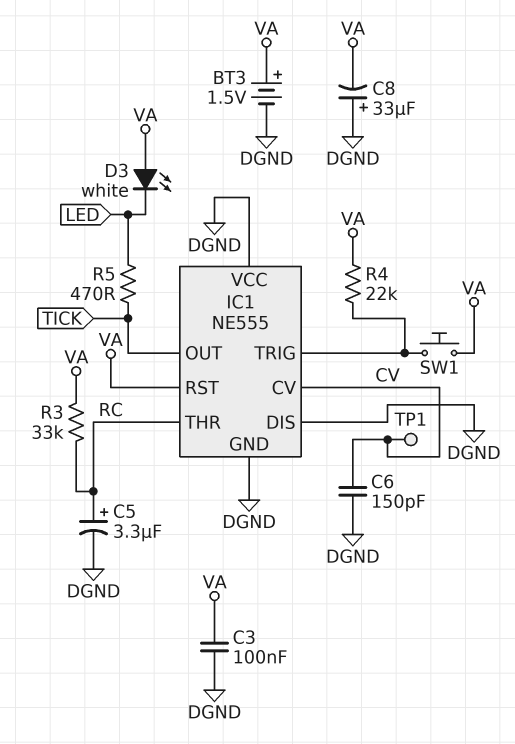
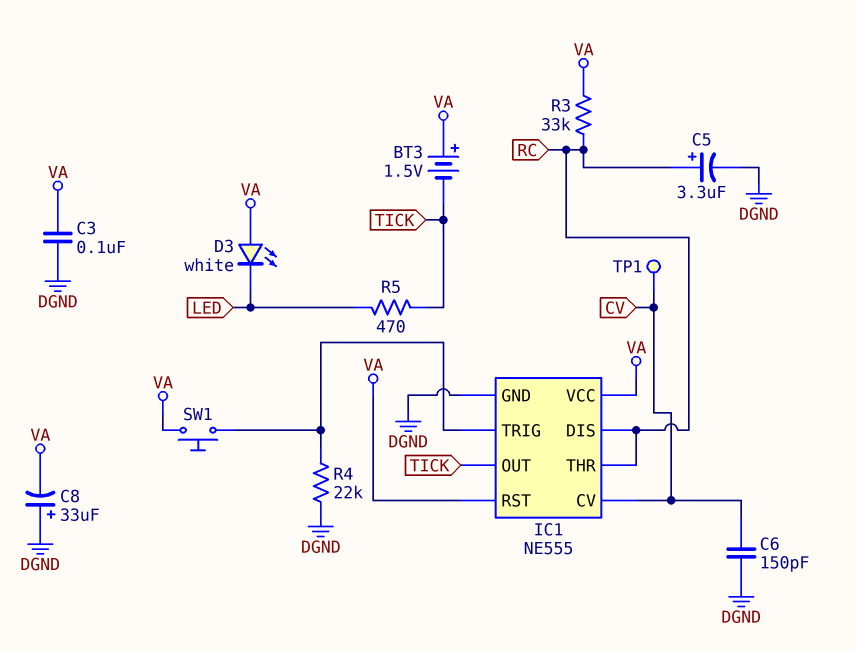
BT3: 1.5V (plus VA, minus DGND) -> 1.5V (plus VA, minus TICK)
IC1 pin DIS: DGND -> RC
IC1 pin VCC: DGND -> VA
R4: 22k (IC1/TRIG, VA) -> 22k (DGND, IC1/TRIG)

